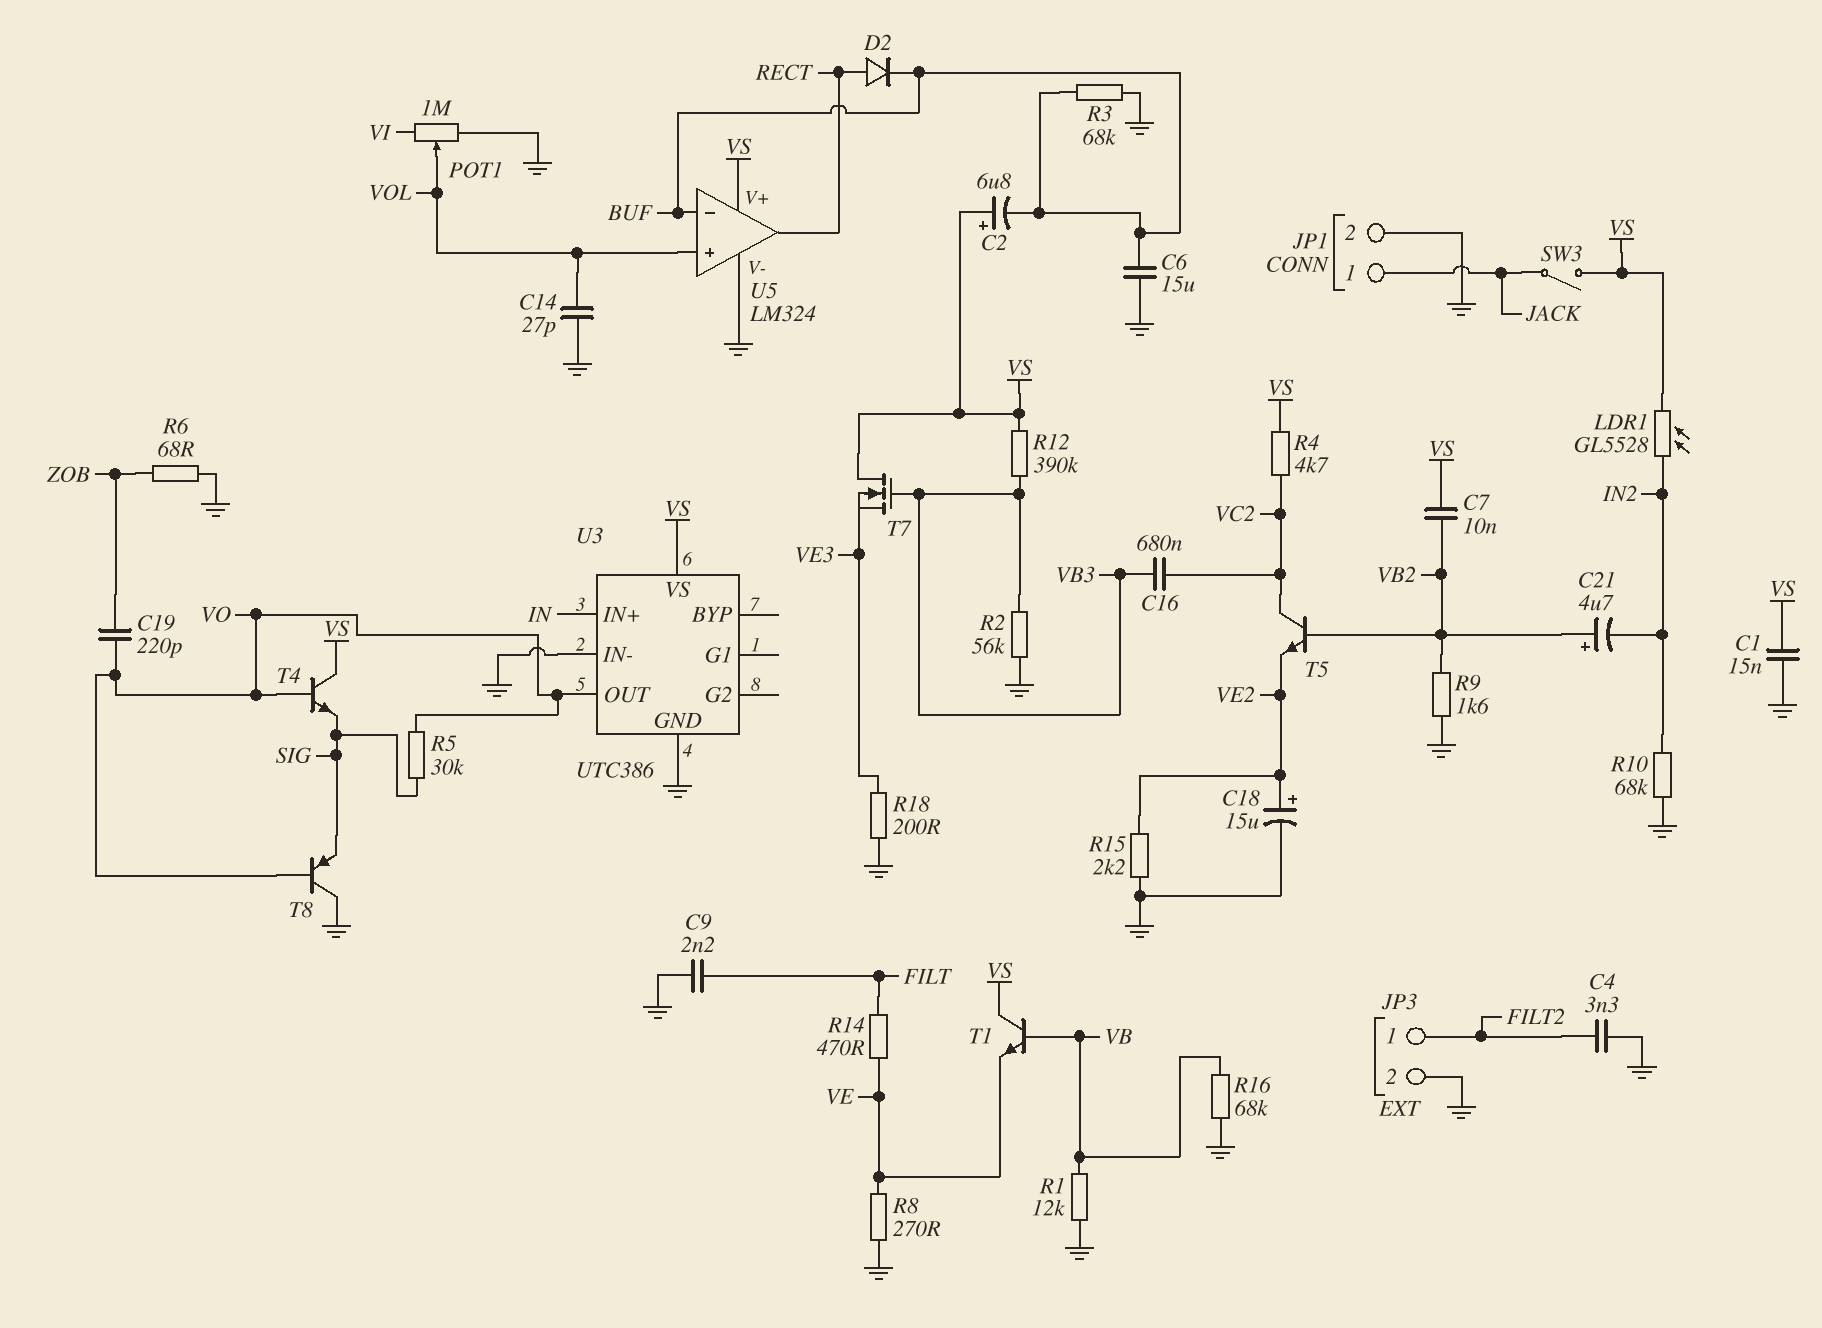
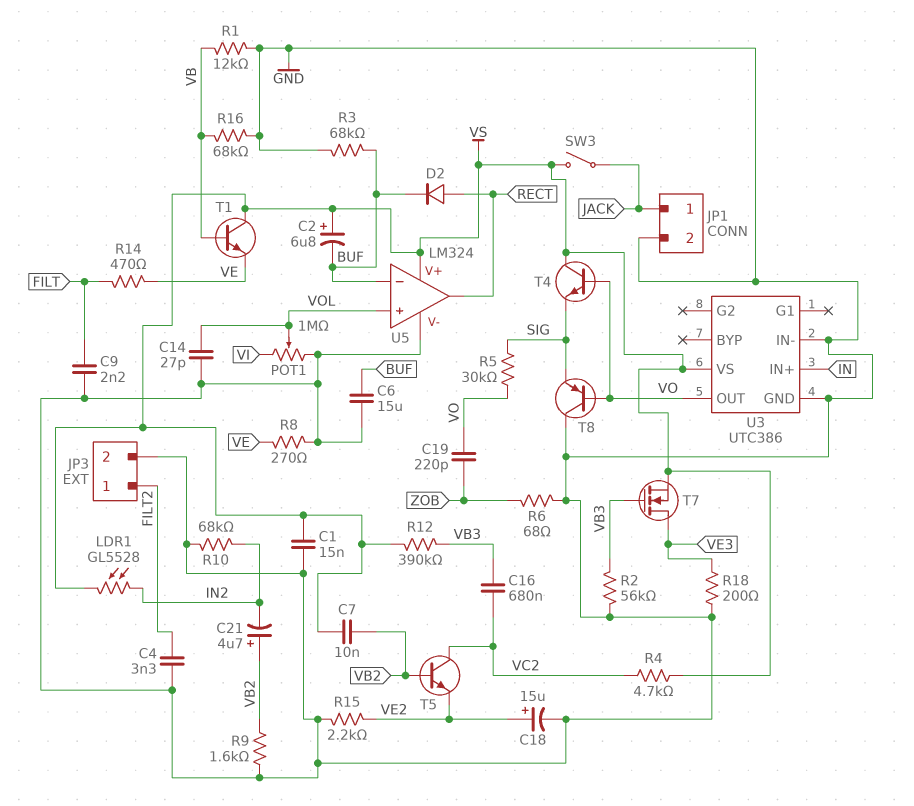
T7: NMOS (G VB3, D VS, S VE3) -> NMOS (G VB3, D VE3, S VS)

